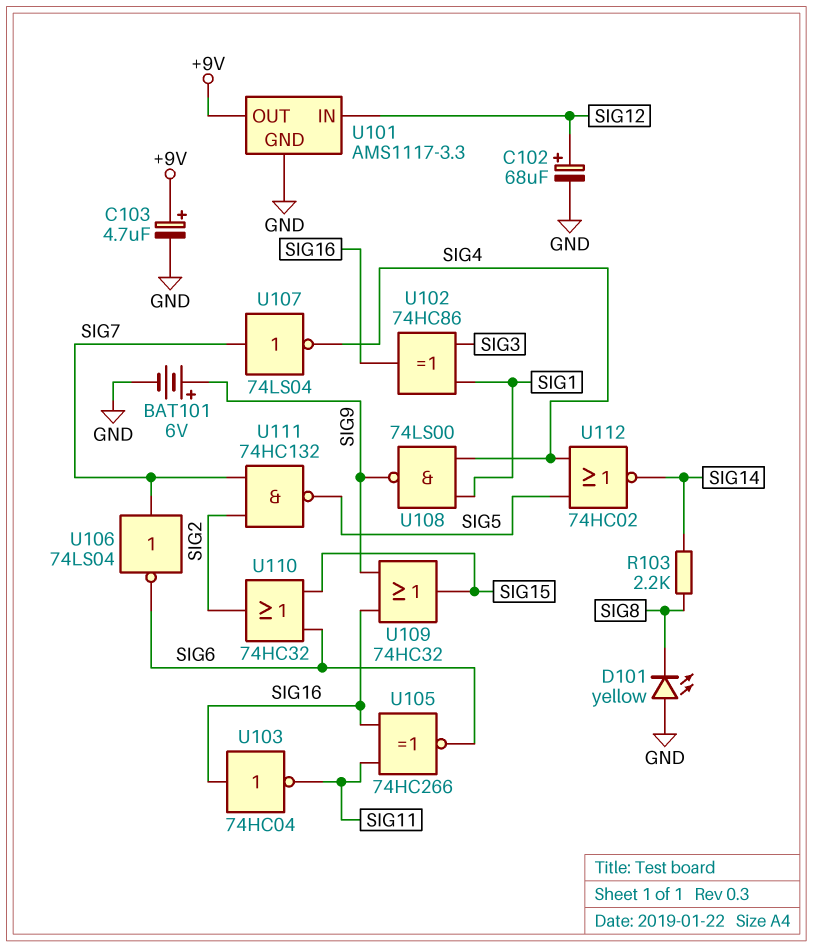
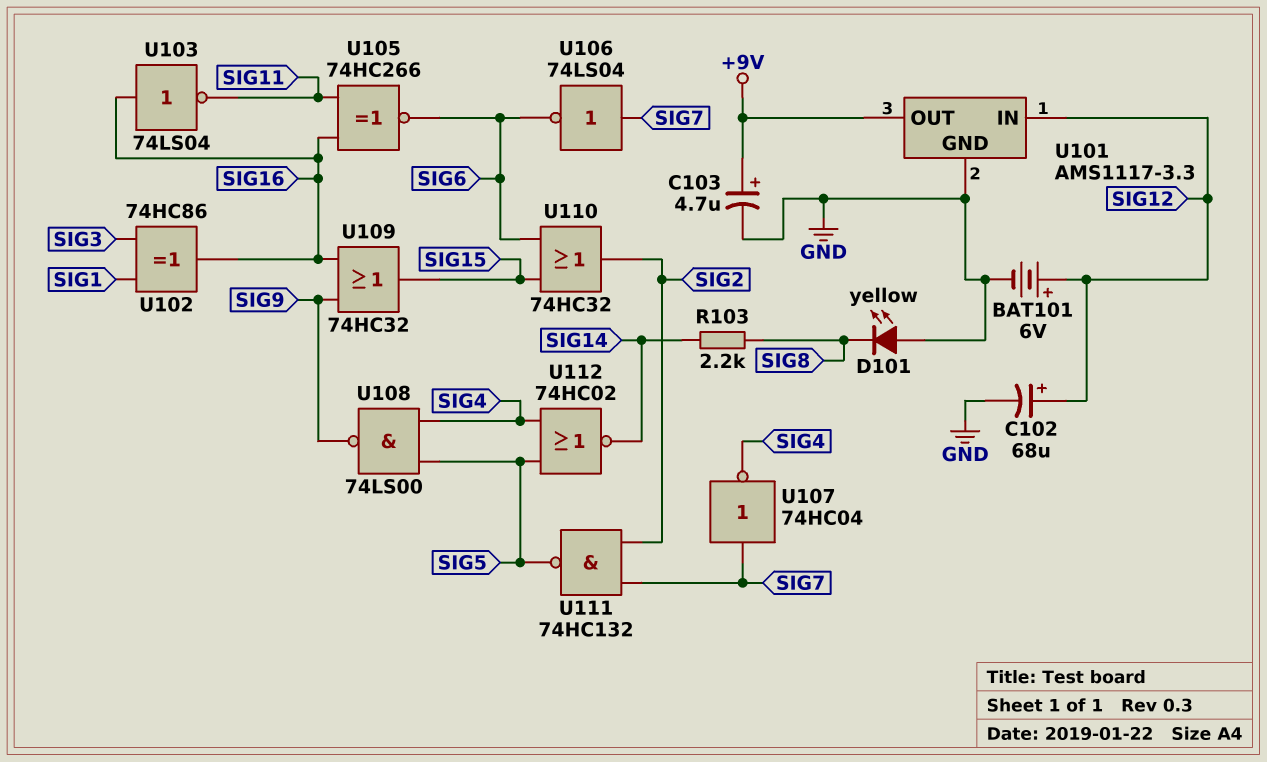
BAT101: 6V (plus SIG9, minus GND) -> 6V (plus SIG12, minus GND)
U103: NOT 74HC04 (in SIG16, out SIG11) -> NOT 74LS04 (in SIG16, out SIG11)
U107: NOT 74LS04 (in SIG7, out SIG4) -> NOT 74HC04 (in SIG7, out SIG4)
U108: NAND 74LS00 (in SIG1, in SIG4, out SIG9) -> NAND 74LS00 (in SIG4, in SIG5, out SIG9)

